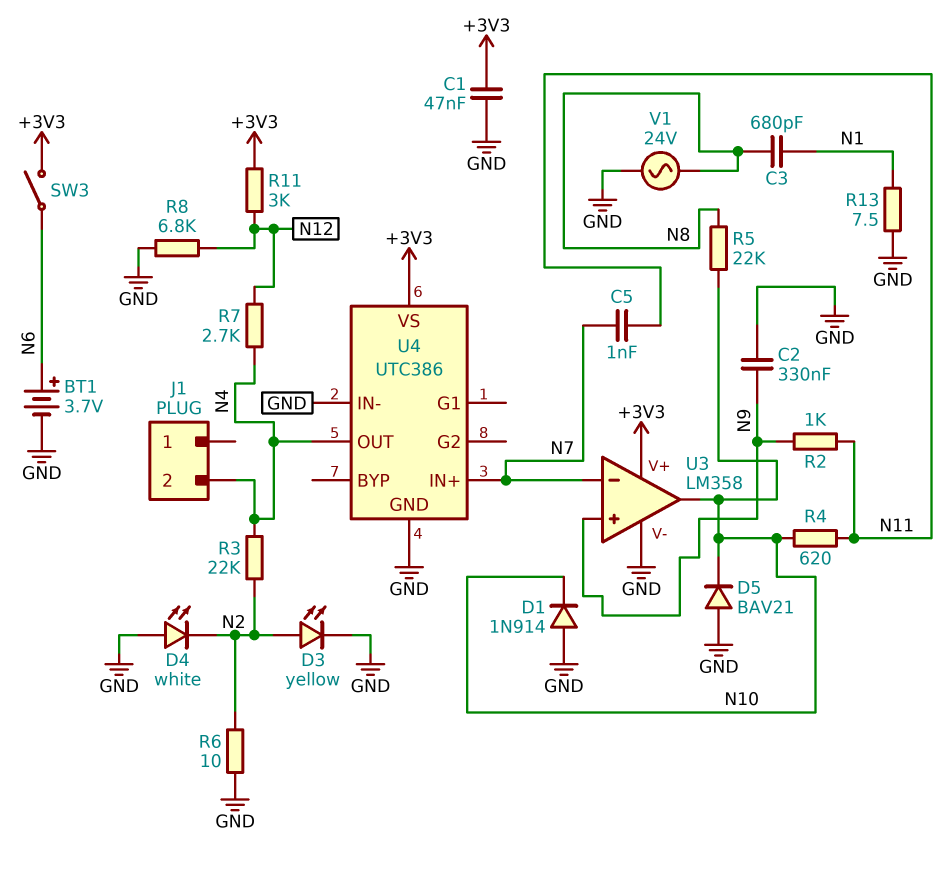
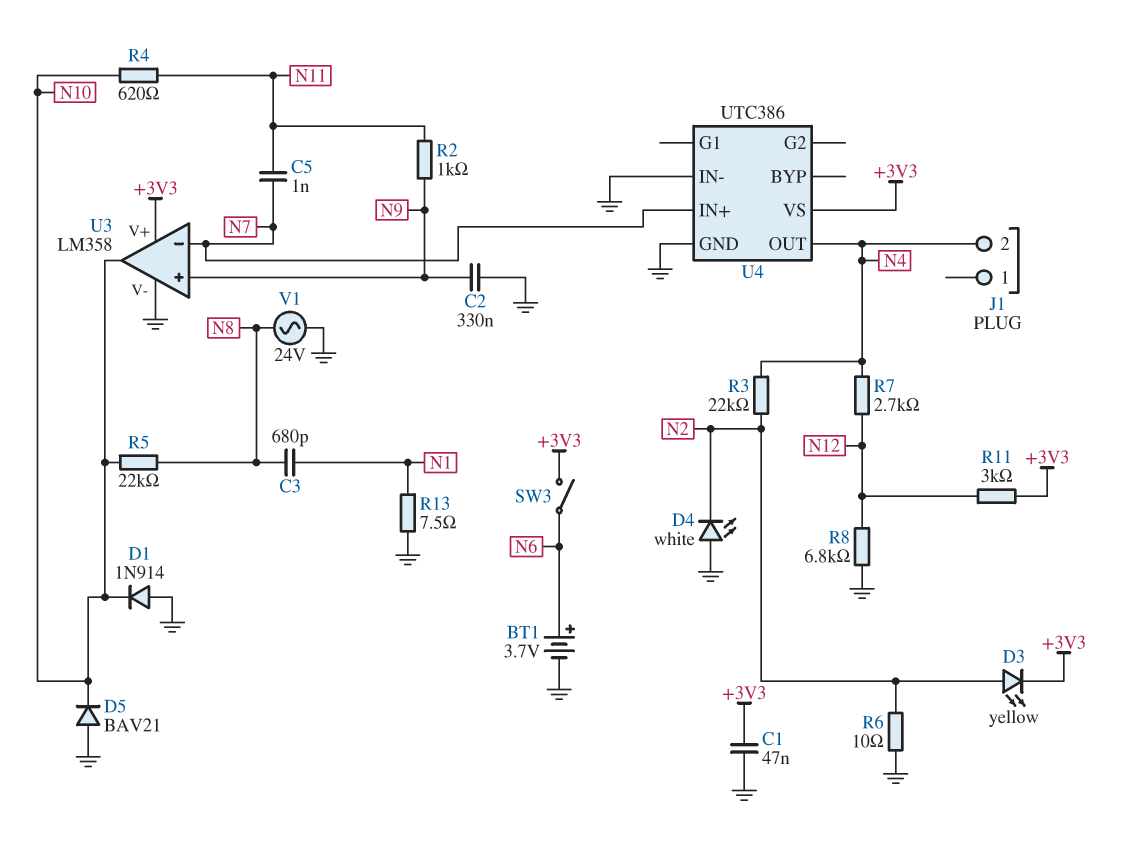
D3: LED yellow (A N2, K GND) -> LED yellow (A N2, K +3V3)

